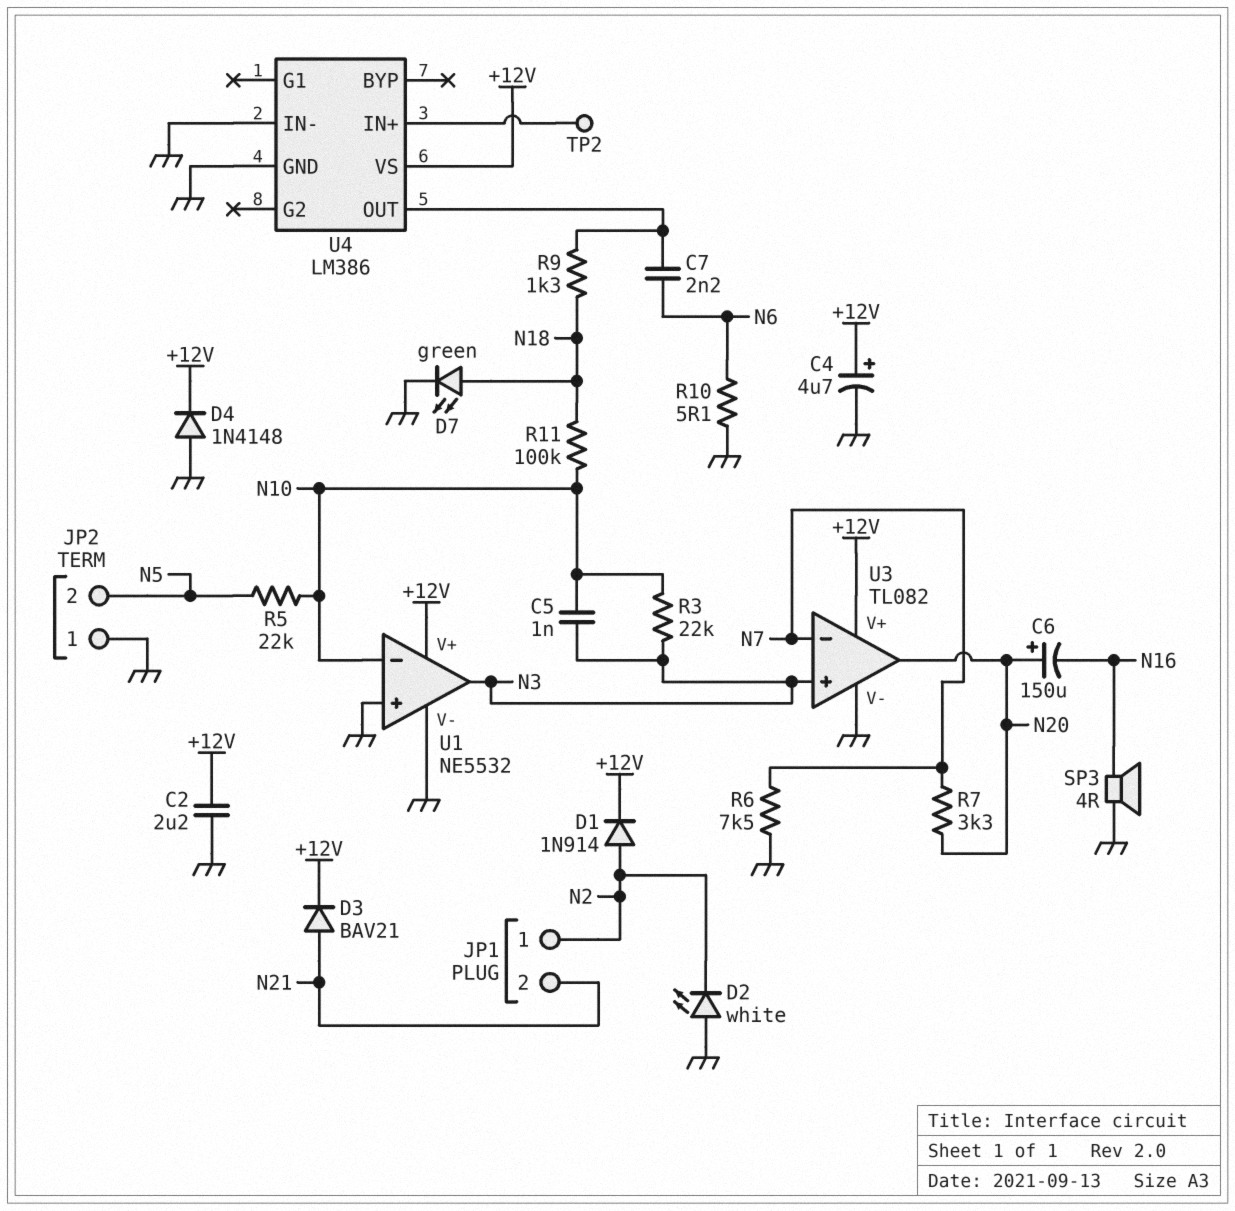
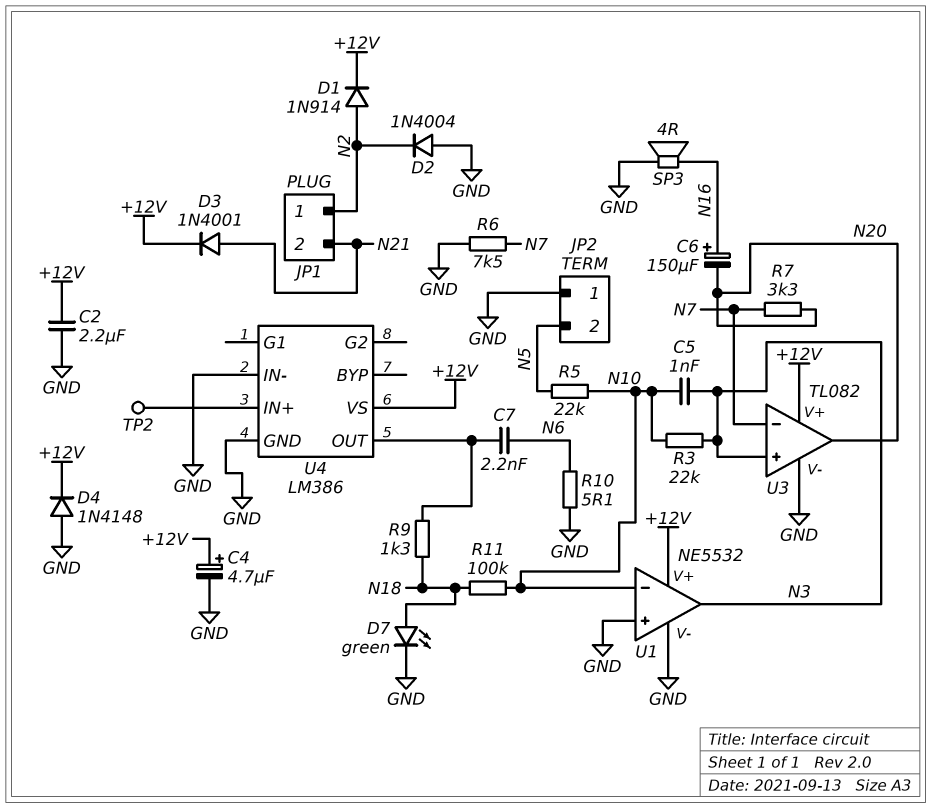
C6: 150uF (plus N20, minus N16) -> 150uF (plus N16, minus N20)
D2: LED white (A GND, K N2) -> diode 1N4004 (A GND, K N2)
D3: diode BAV21 (A N21, K +12V) -> diode 1N4001 (A N21, K +12V)

